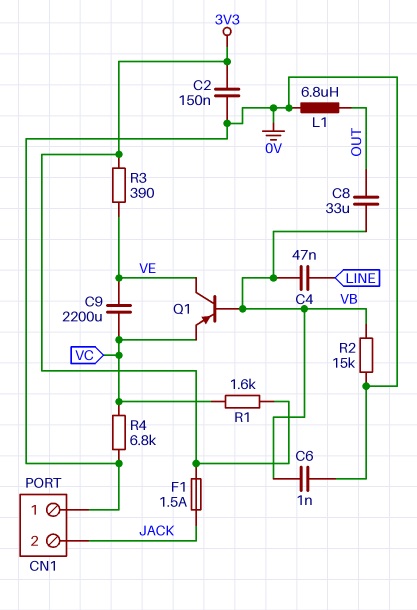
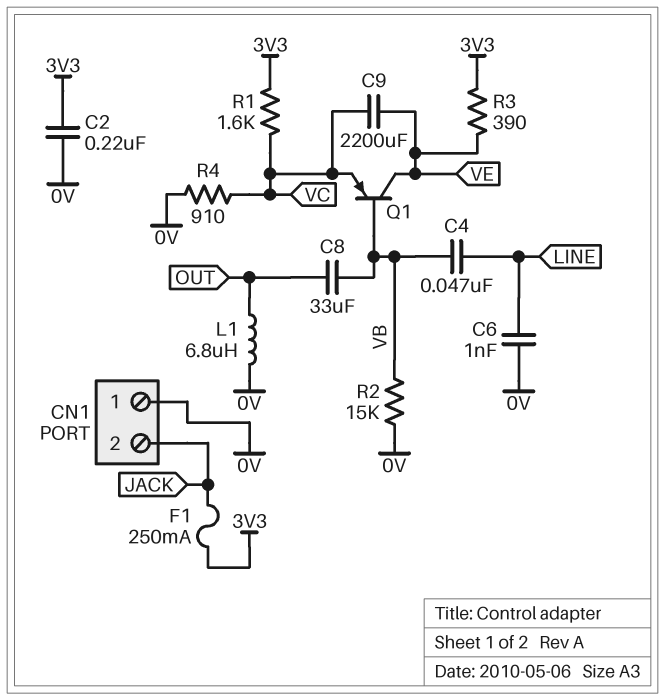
C2: 150nF (0V, 3V3) -> 220nF (0V, 3V3)
C6: 1nF (0V, VB) -> 1nF (0V, LINE)
F1: 1.5A (3V3, JACK) -> 250mA (3V3, JACK)
R4: 6.8k (0V, VC) -> 910 (0V, VC)

